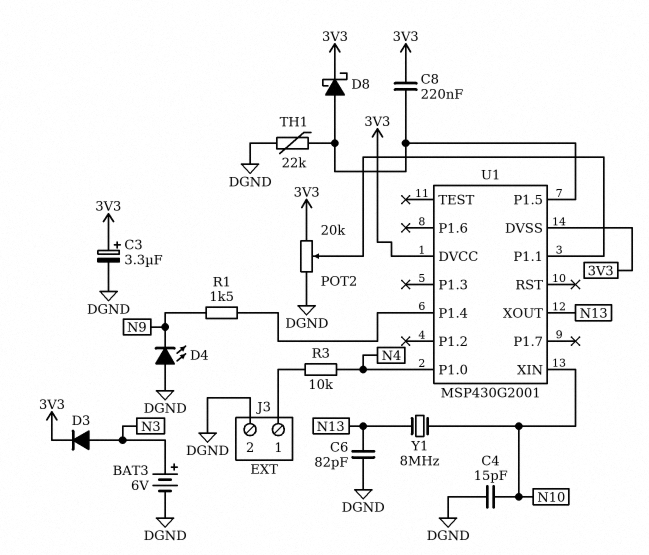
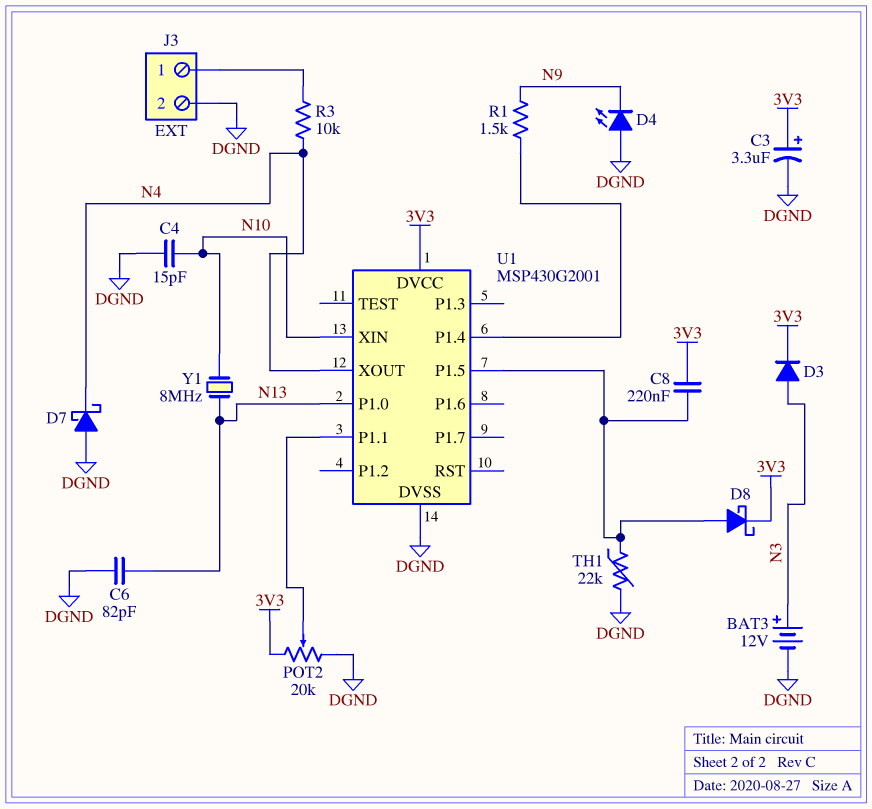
BAT3: 6V (plus N3, minus DGND) -> 12V (plus N3, minus DGND)
D7: none -> schottky (A DGND, K N4)
U1 pin DVSS: 3V3 -> DGND
U1 pin P1.0: N4 -> N13
U1 pin XOUT: N13 -> N4

